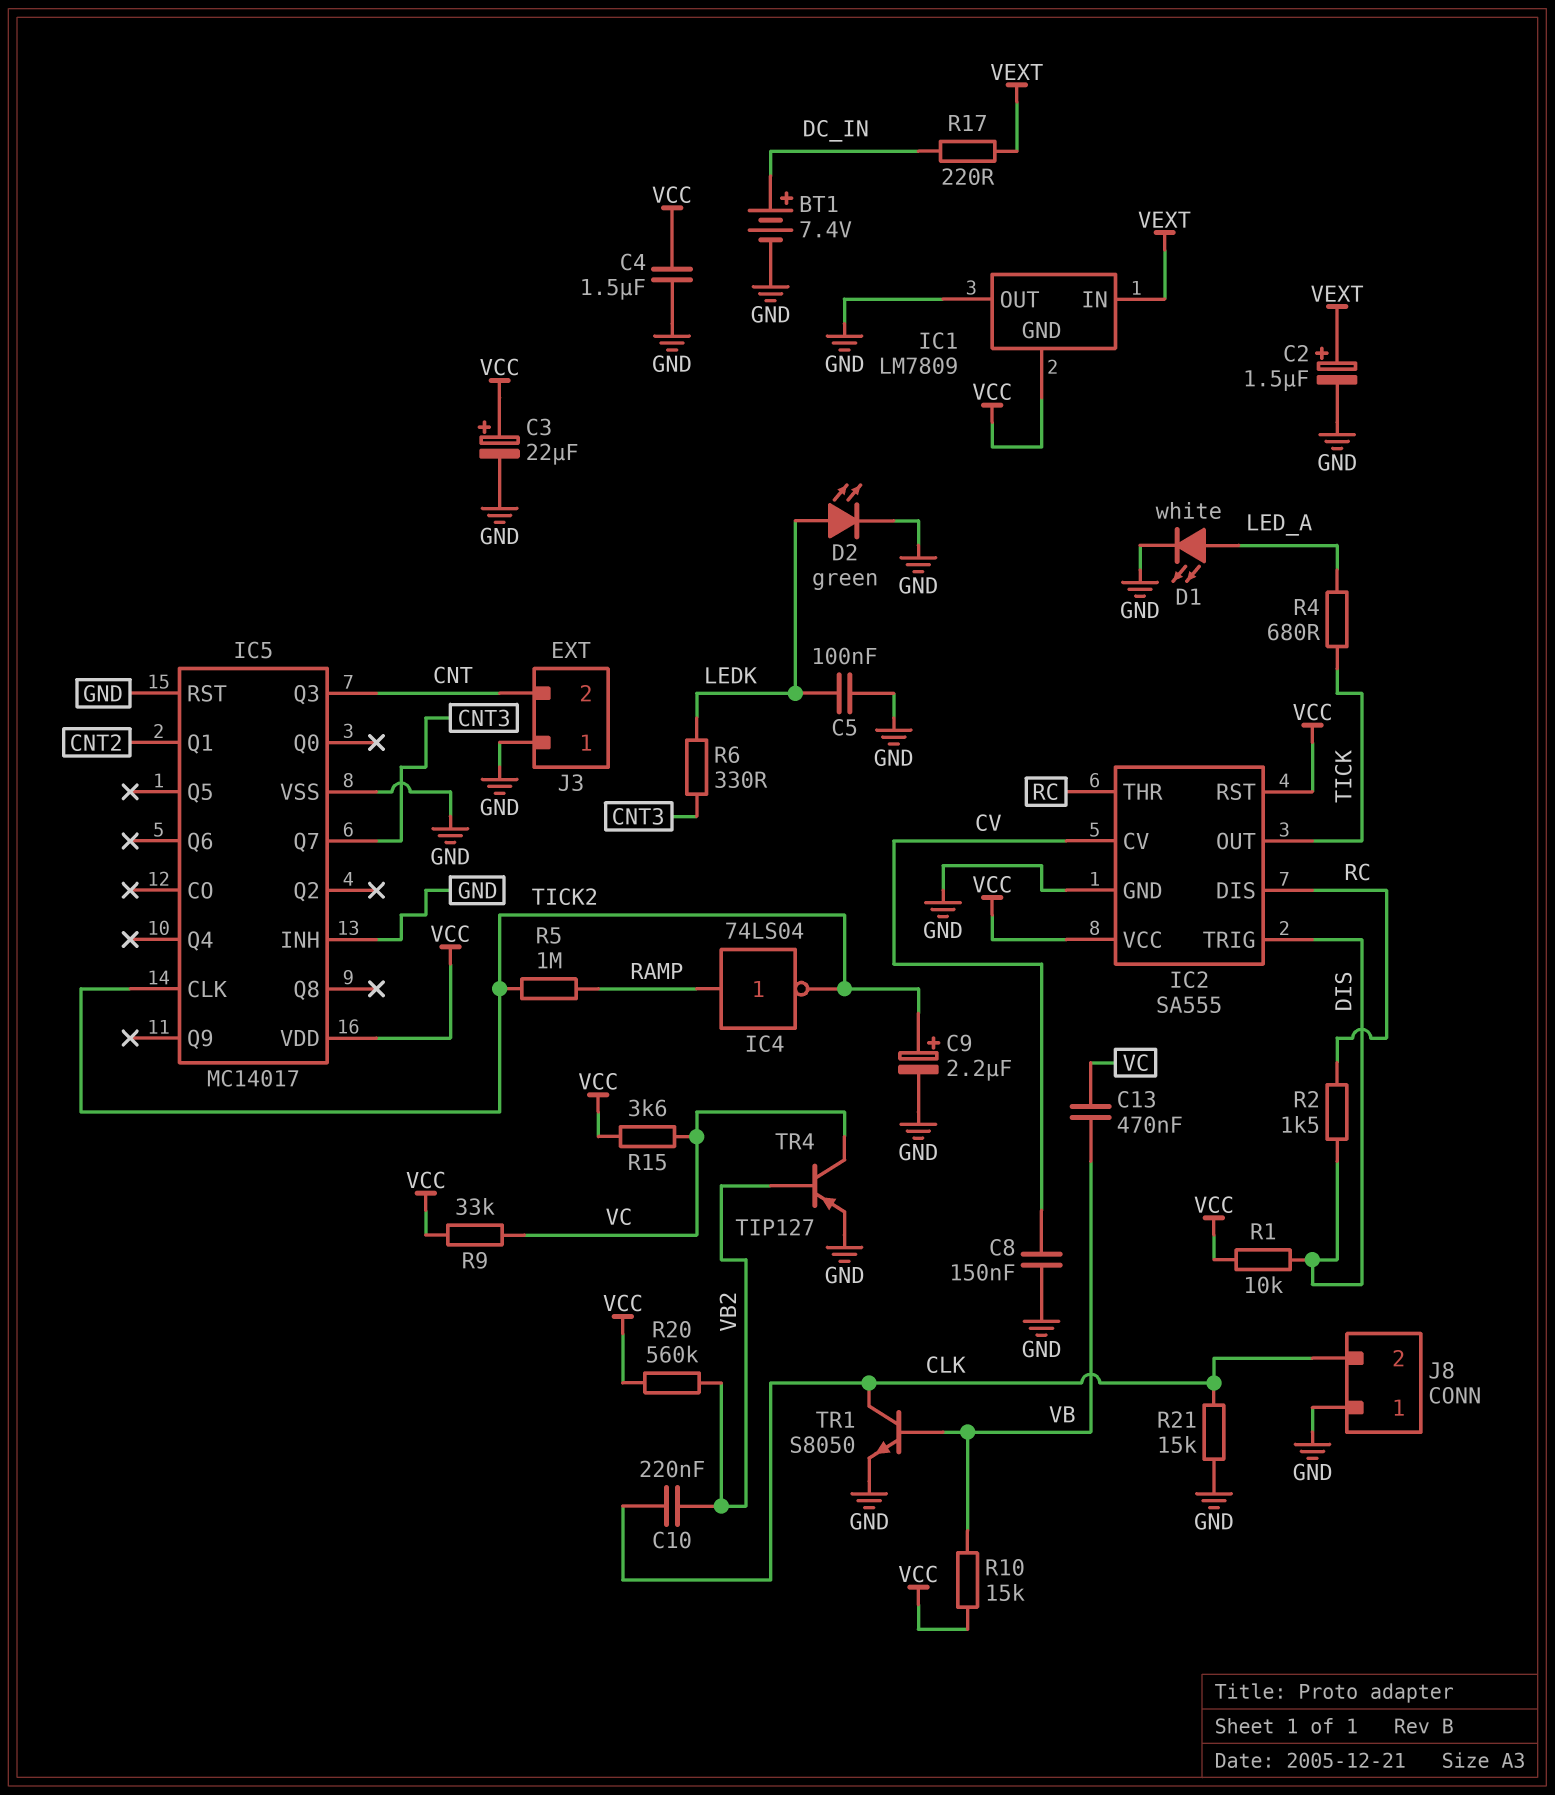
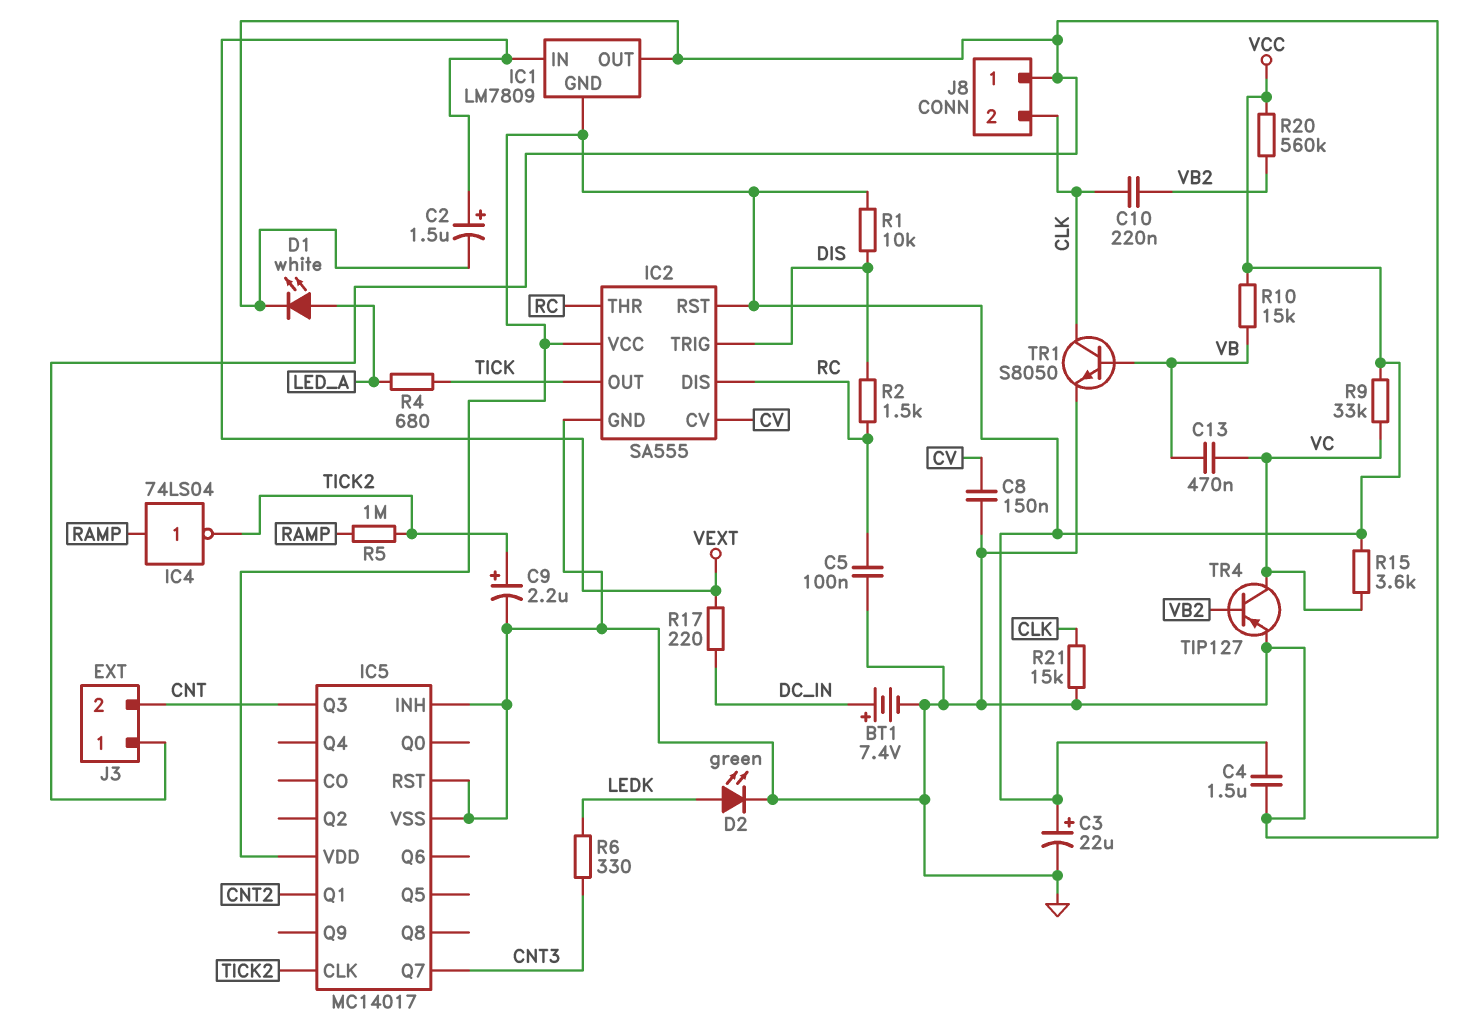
C5: 100nF (GND, LEDK) -> 100nF (GND, RC)

